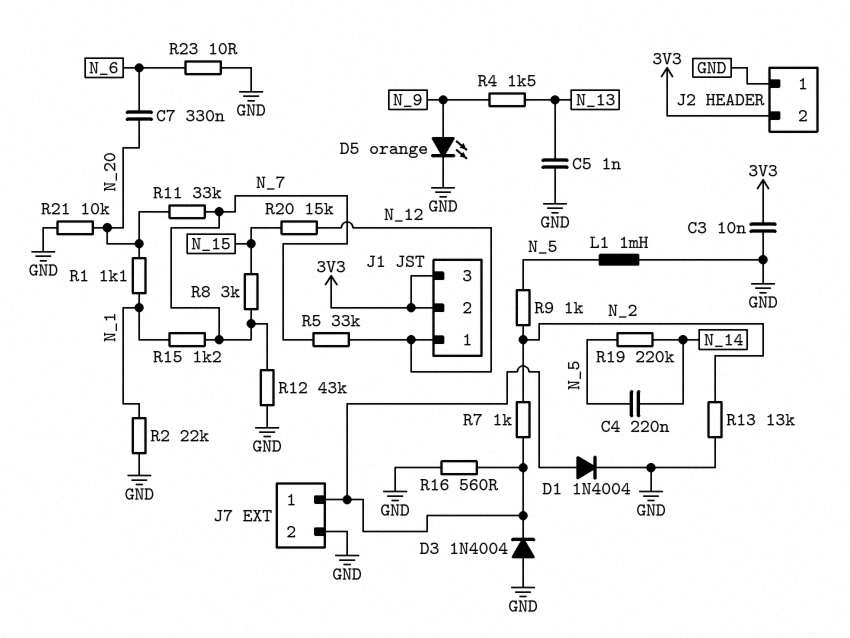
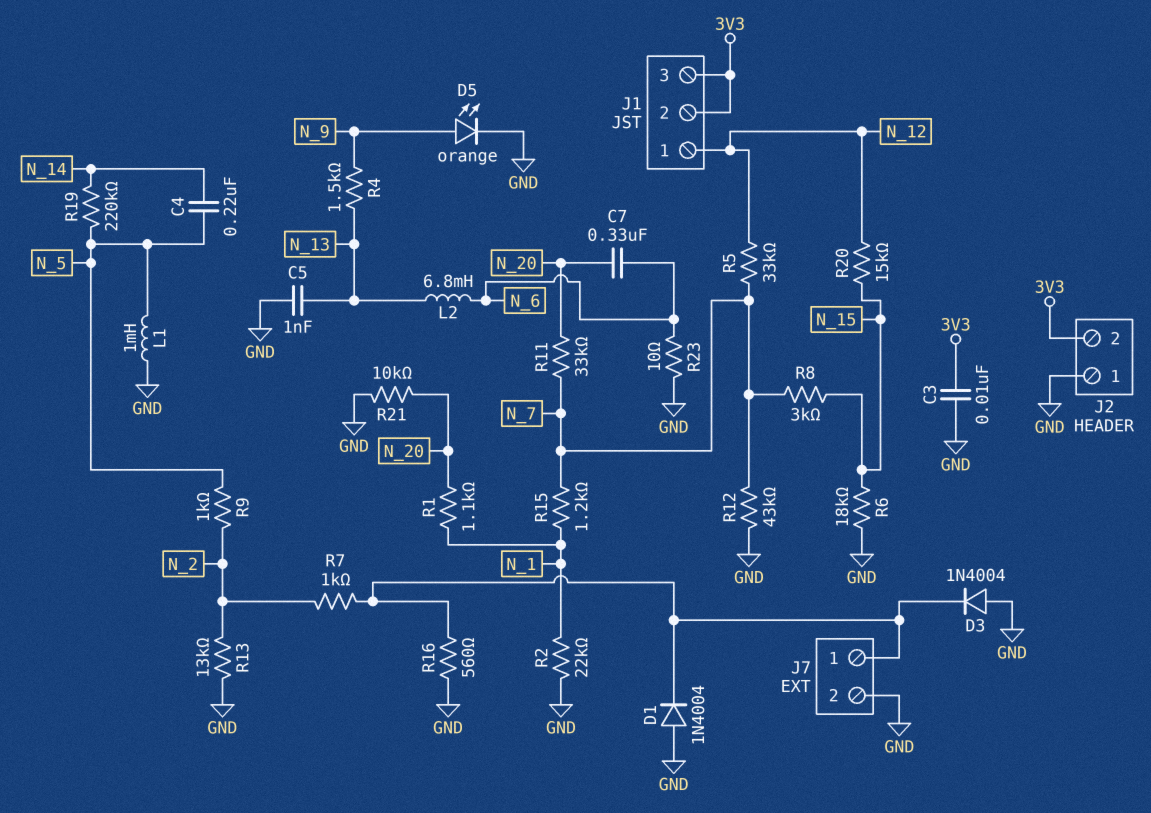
D1: diode 1N4004 (A J7/1, K GND) -> diode 1N4004 (A GND, K J7/1)
L2: none -> 6.8mH (N_6, N_13)
R6: none -> 18k (GND, N_15)

